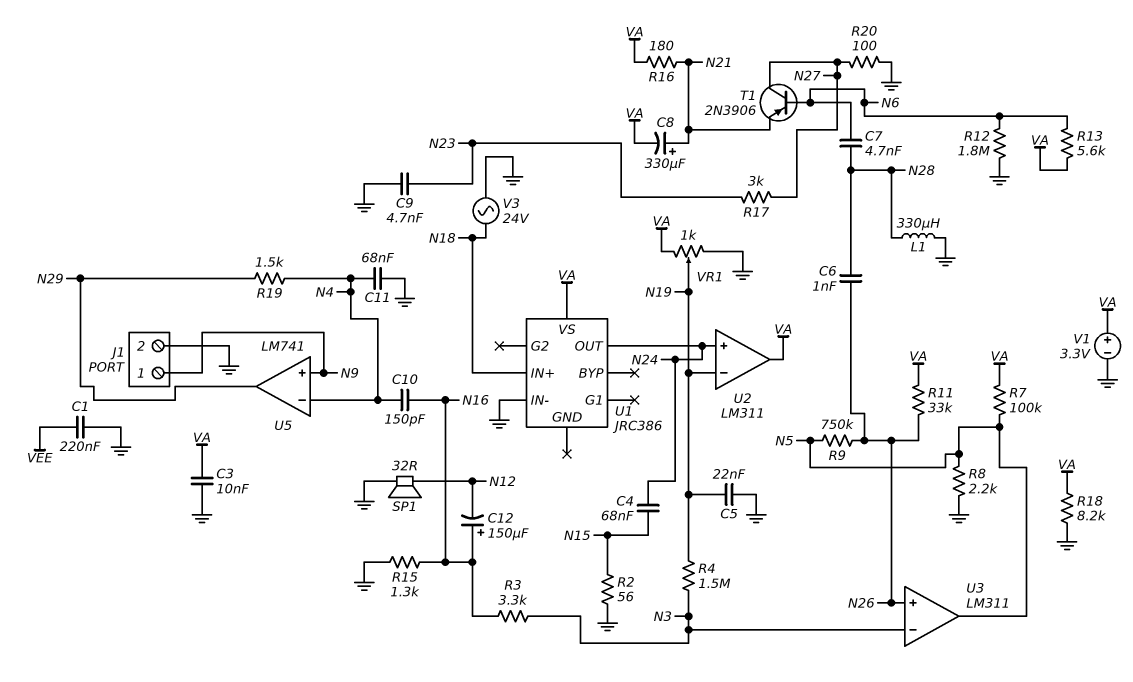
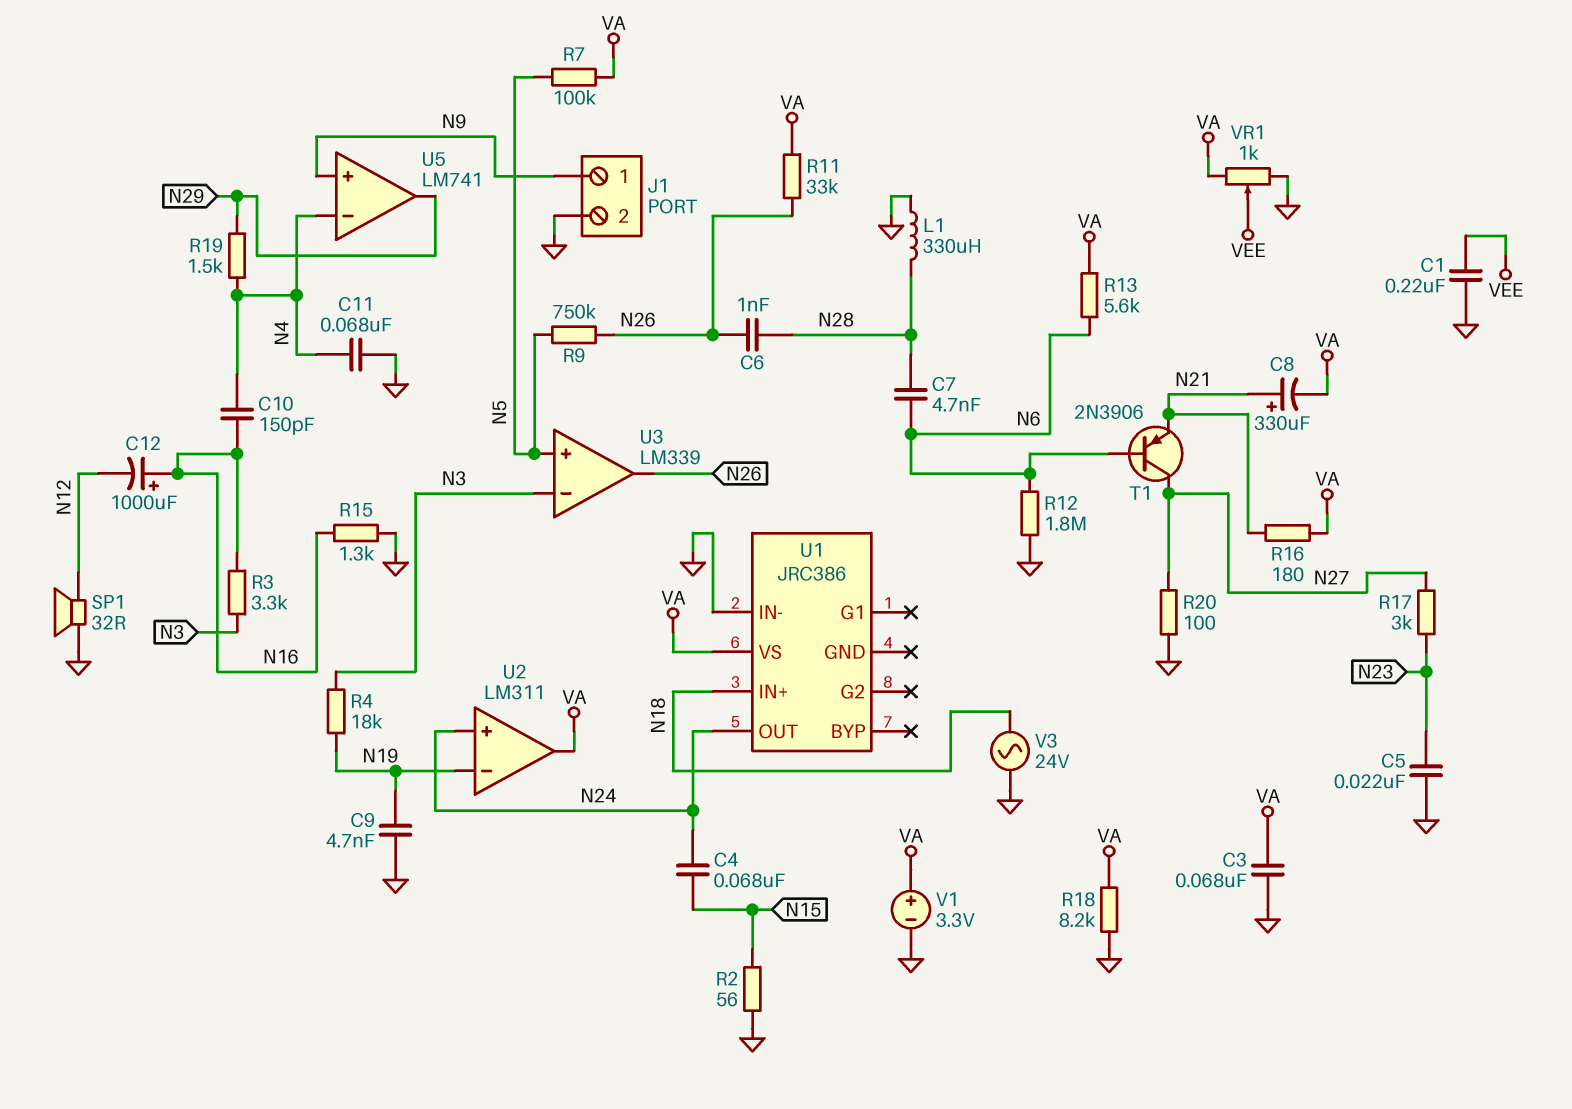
C3: 10nF (GND, VA) -> 68nF (GND, VA)
C5: 22nF (GND, N19) -> 22nF (GND, N23)
C9: 4.7nF (GND, N23) -> 4.7nF (GND, N19)
C12: 150uF (plus N16, minus N12) -> 1000uF (plus N16, minus N12)
R4: 1.5M (N3, N19) -> 18k (N3, N19)
R8: 2.2k (GND, N5) -> none
U3: LM311 -> LM339
U3 pin in+: N26 -> N5
U3 pin out: N5 -> N26
VR1: 1k (GND, VA, wiper N19) -> 1k (GND, VA, wiper VEE)

